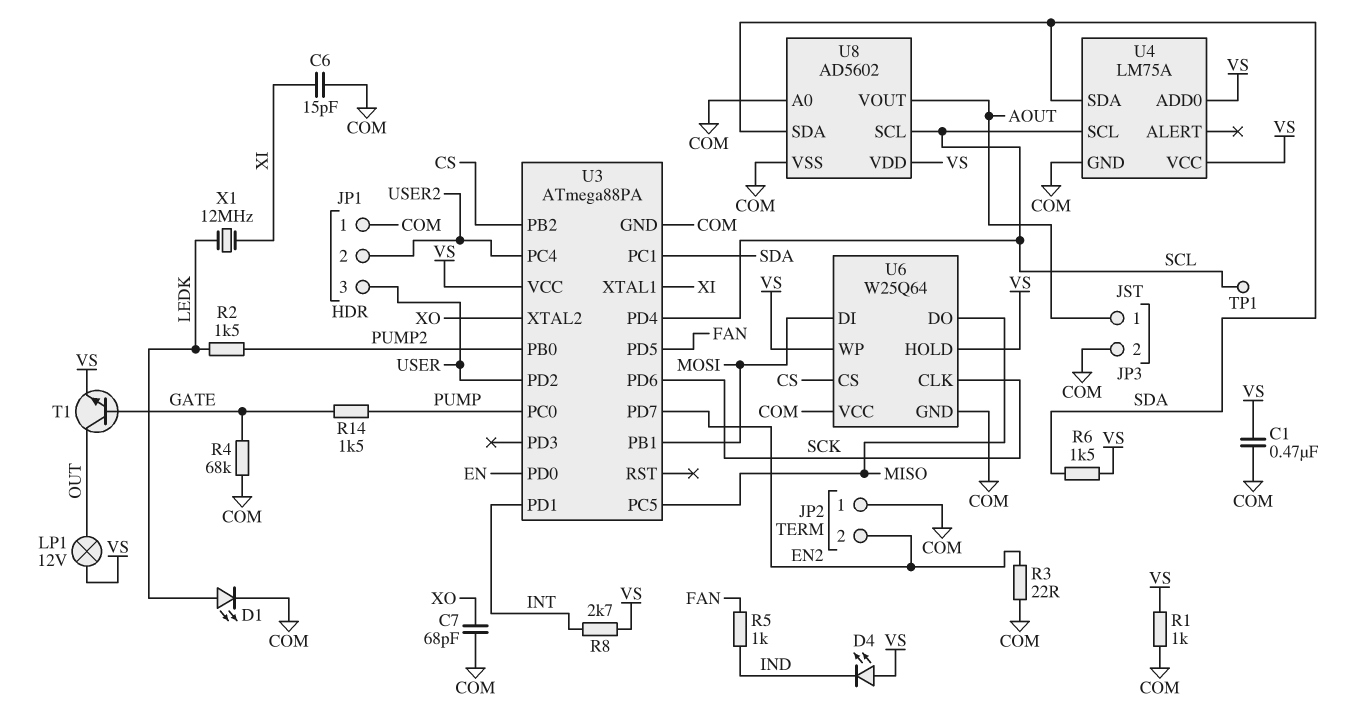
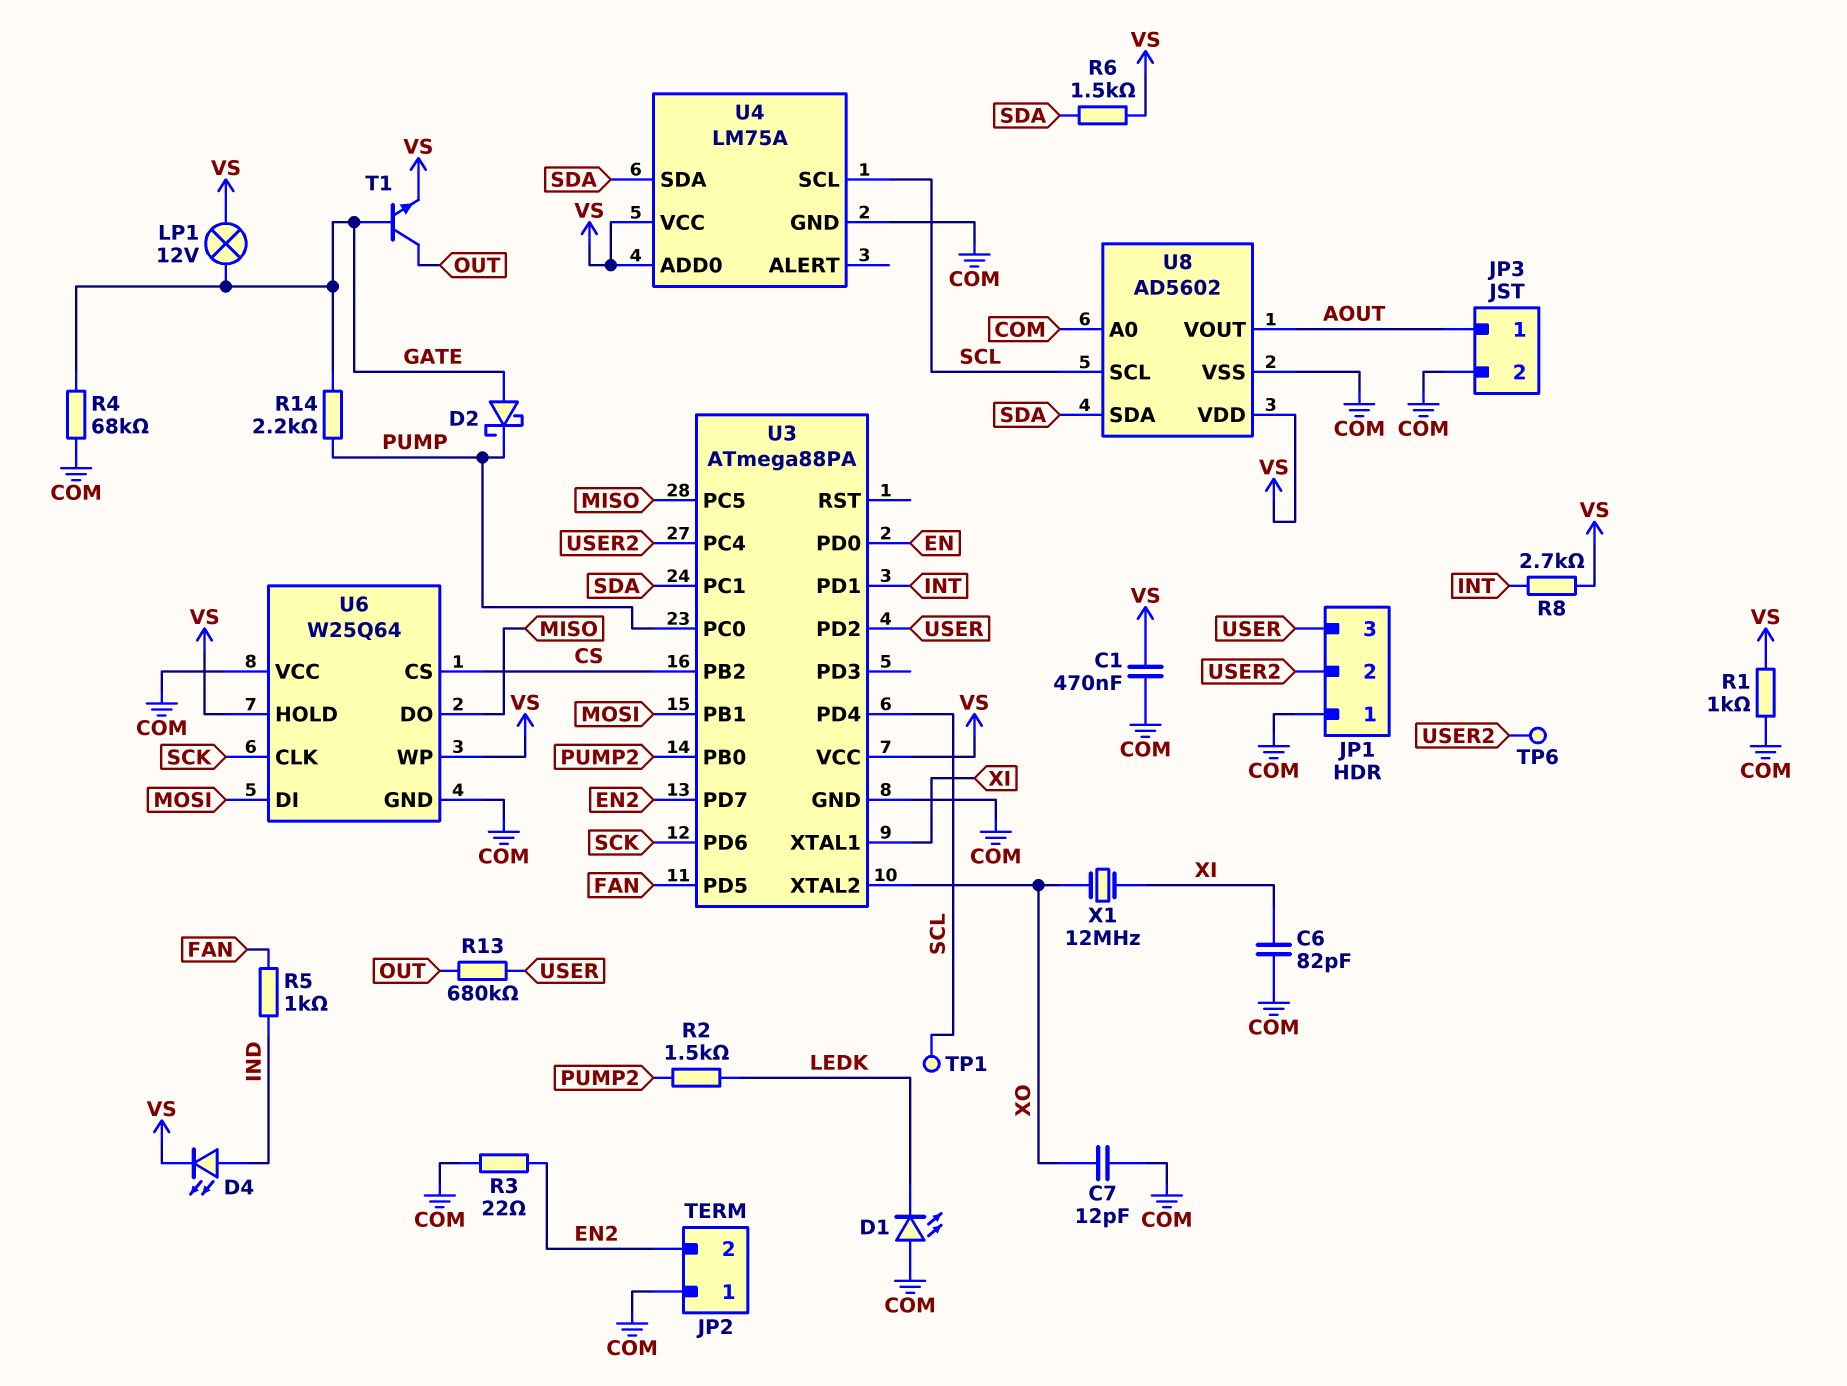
C6: 15pF (COM, XI) -> 82pF (COM, XI)
C7: 68pF (COM, XO) -> 12pF (COM, XO)
D1: LED (A LEDK, K COM) -> LED (A COM, K LEDK)
D2: none -> schottky (A GATE, K PUMP)
D4: LED (A VS, K IND) -> LED (A IND, K VS)
LP1: lamp 12V (OUT, VS) -> lamp 12V (GATE, VS)
R13: none -> 680k (OUT, USER)
R14: 1.5k (GATE, PUMP) -> 2.2k (GATE, PUMP)
TP6: none -> test point (USER2)
X1: 12MHz (LEDK, XI) -> 12MHz (XI, XO)

